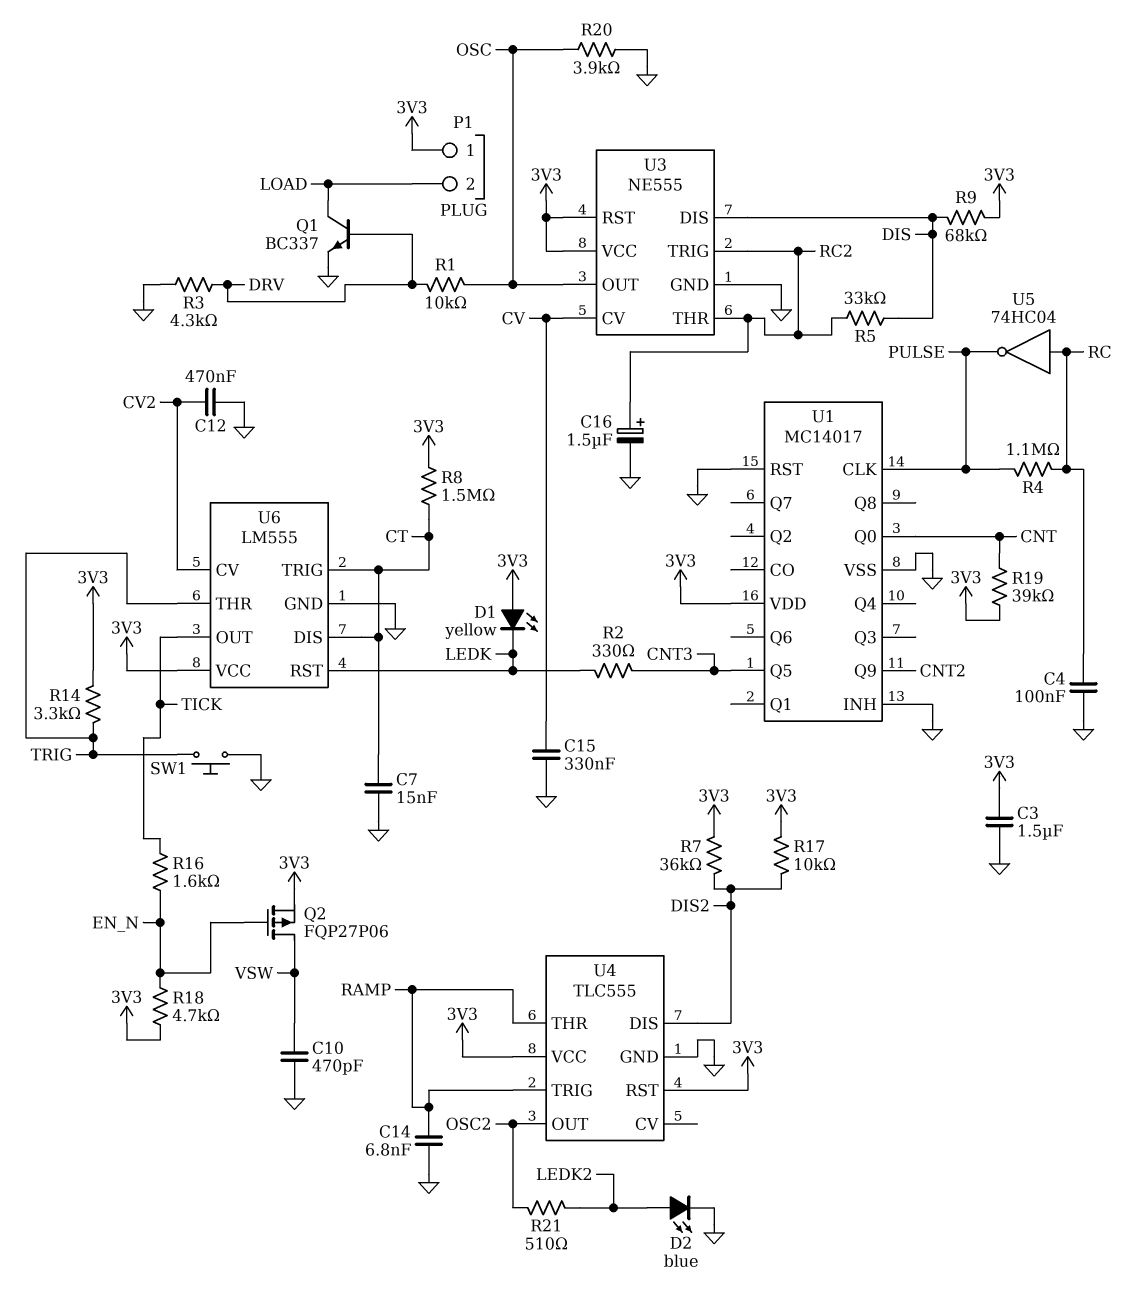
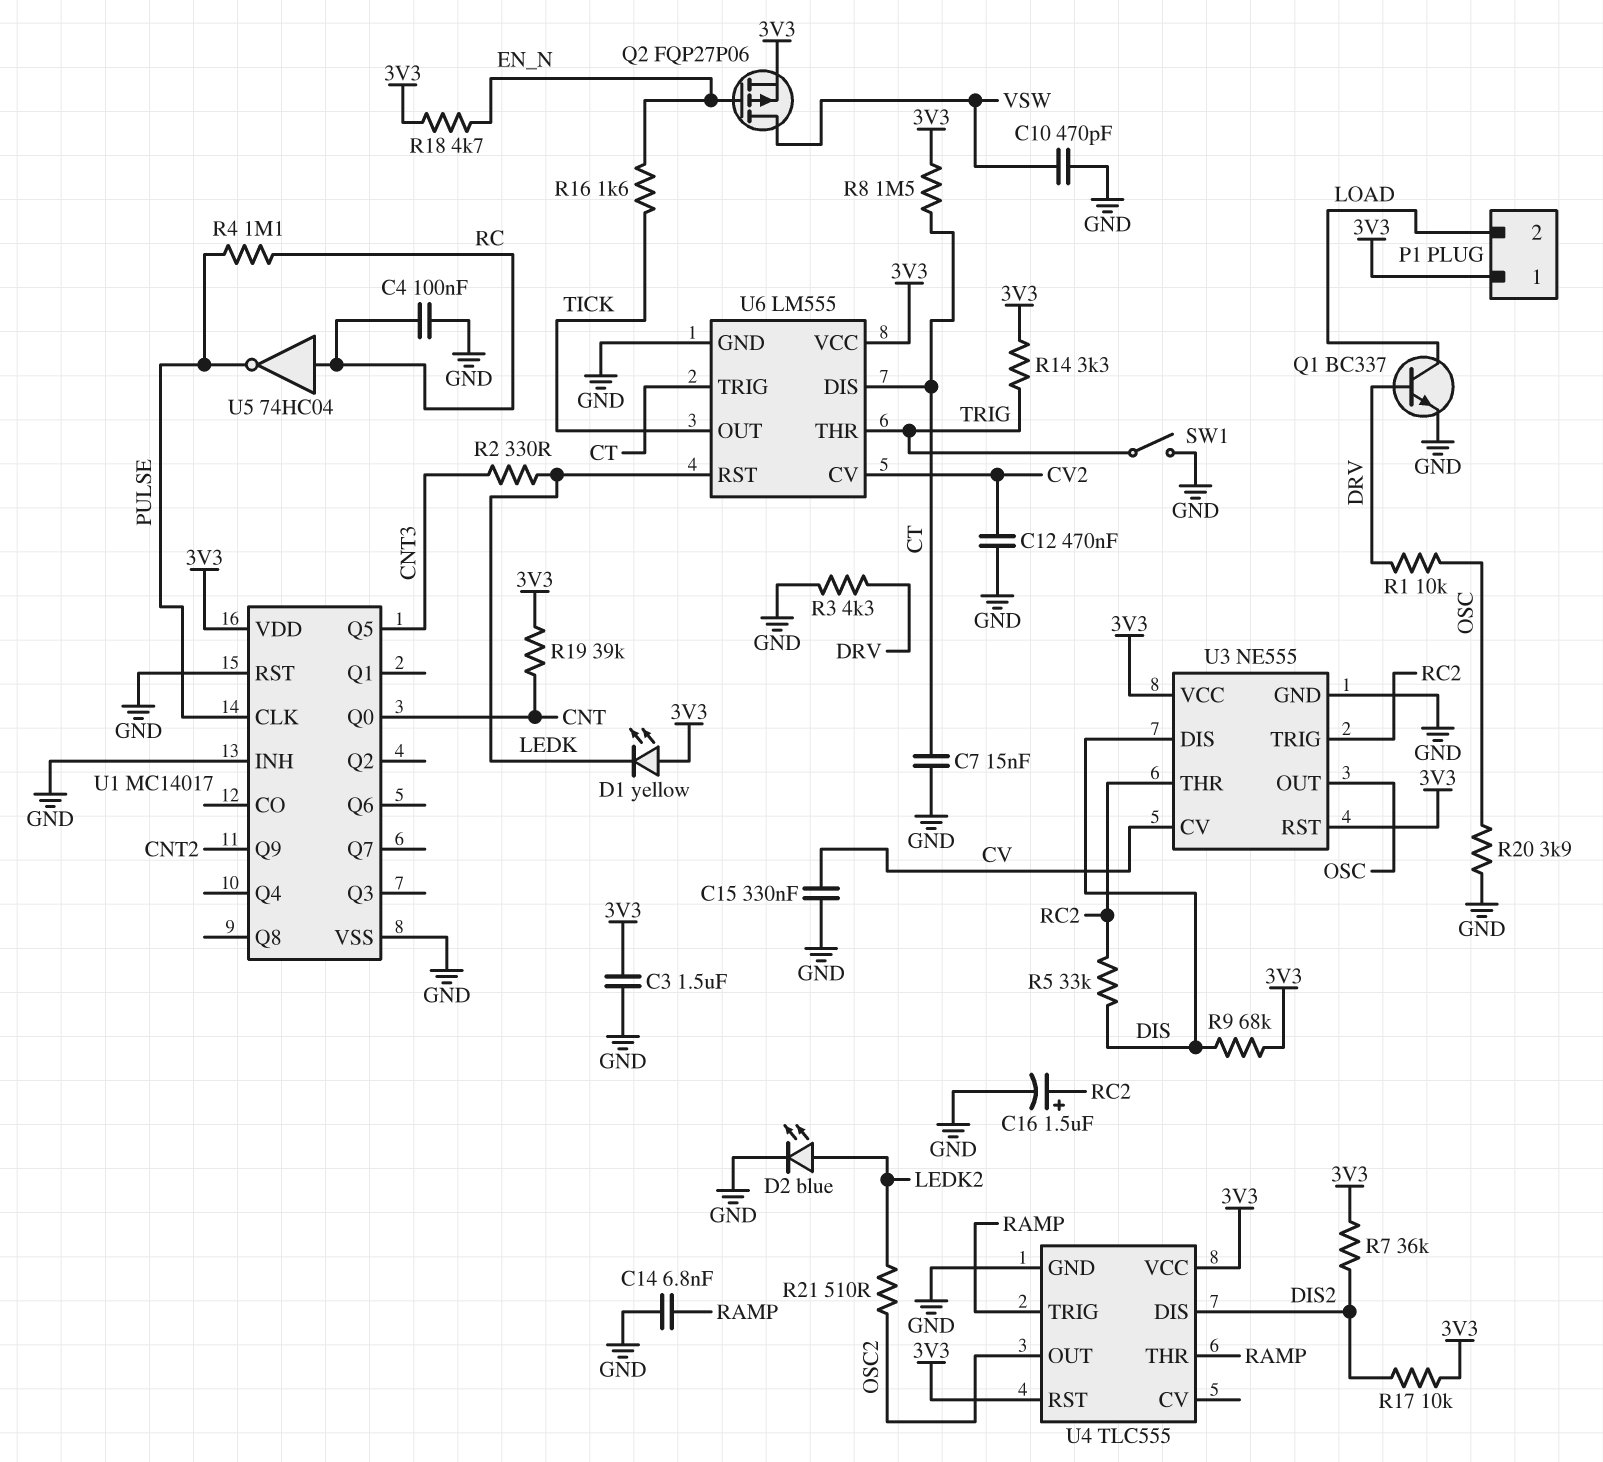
SW1: button (GND, TRIG) -> switch (GND, TRIG)

